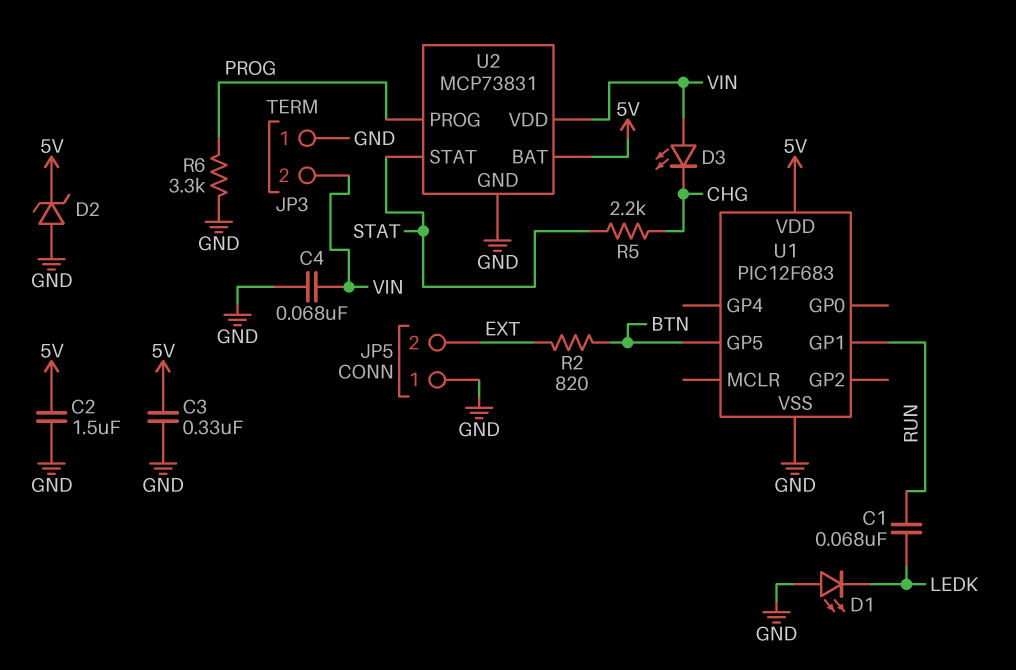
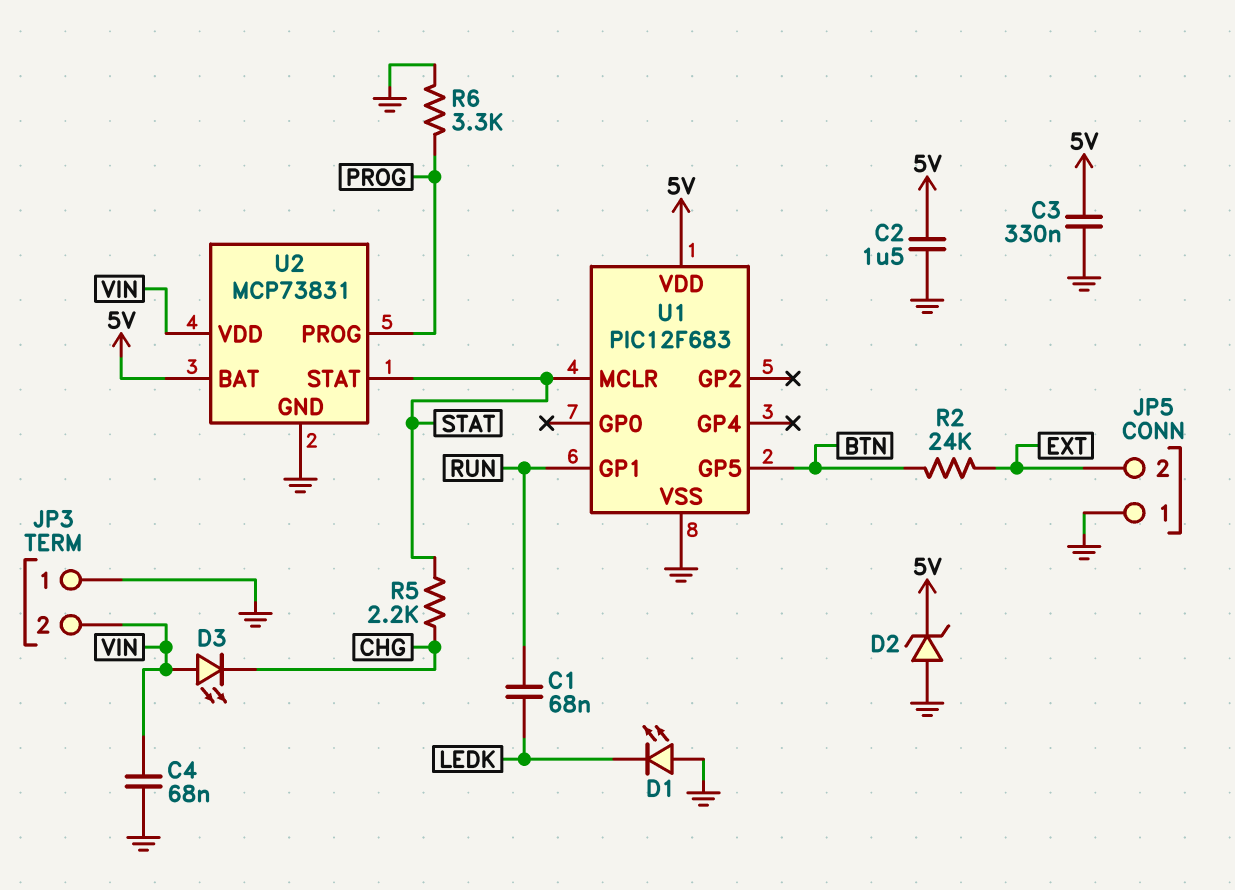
R2: 820 (BTN, EXT) -> 24k (BTN, EXT)
U1 pin MCLR: none -> STAT

